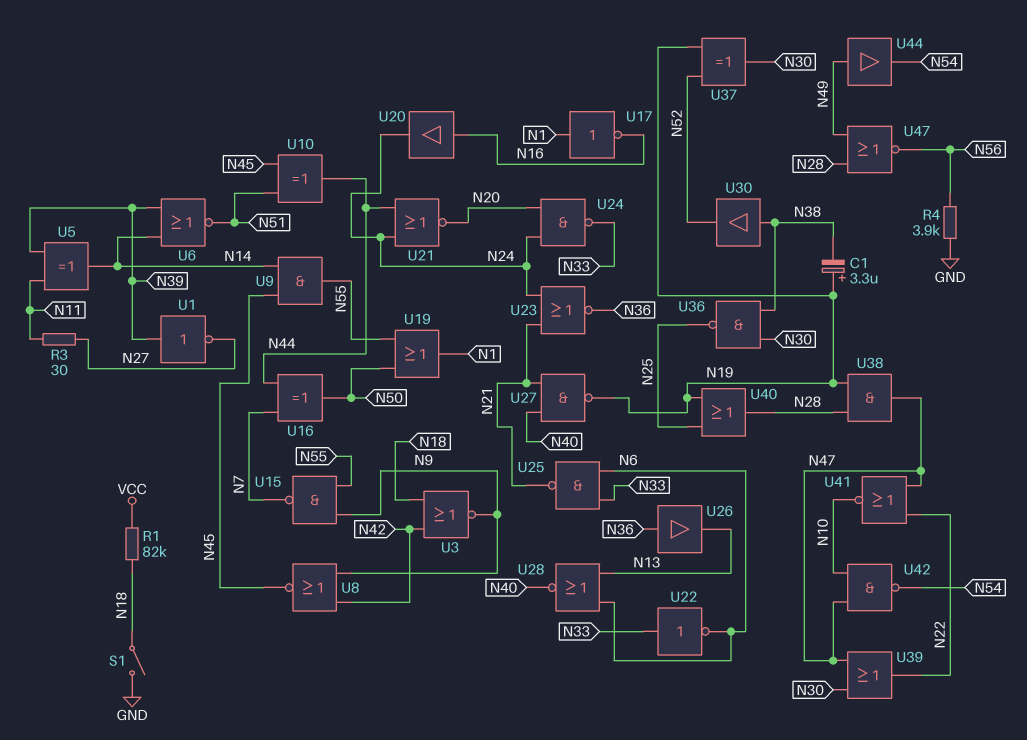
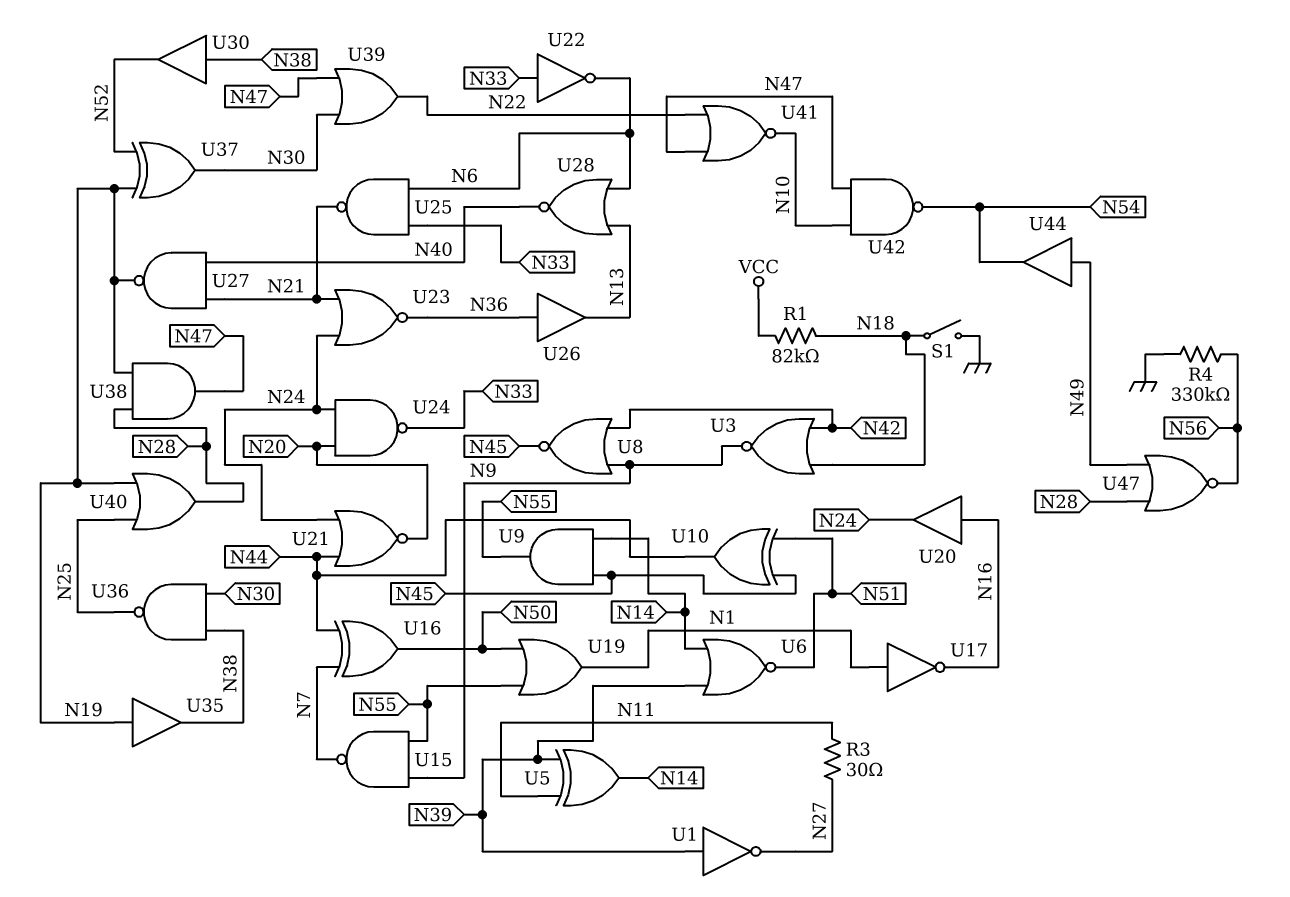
C1: 3.3uF (plus N19, minus N38) -> none
R4: 3.9k (GND, N56) -> 330k (GND, N56)
U35: none -> buffer (in N19, out N38)

